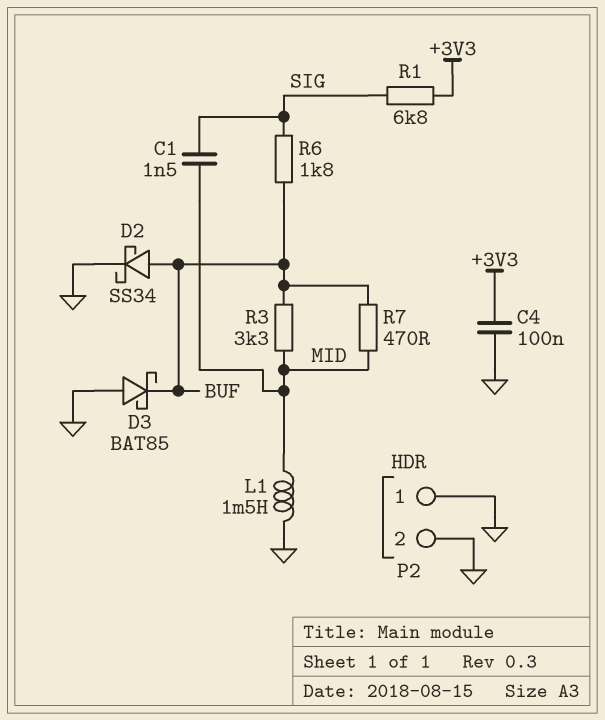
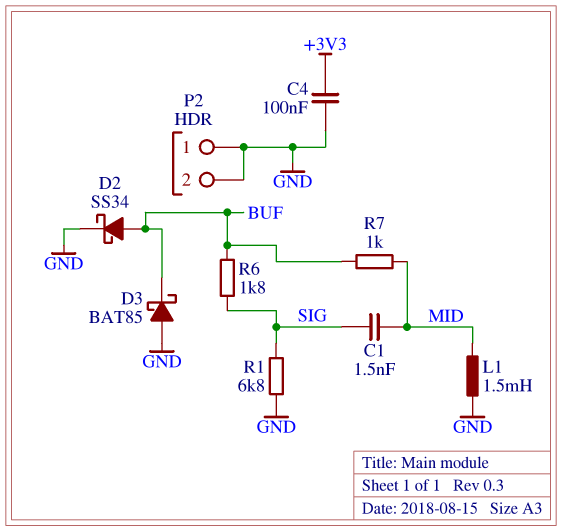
R1: 6.8k (+3V3, SIG) -> 6.8k (GND, SIG)
R3: 3.3k (BUF, MID) -> none
R7: 470 (BUF, MID) -> 1k (BUF, MID)

